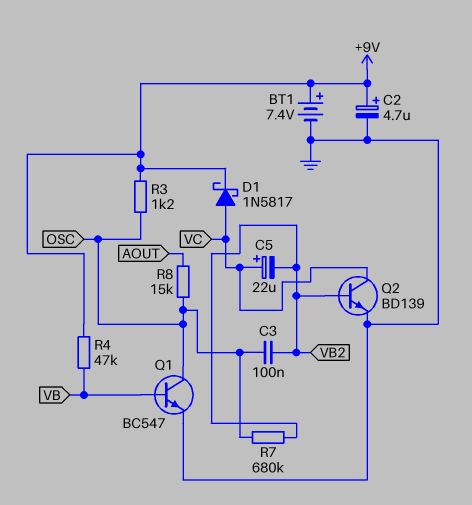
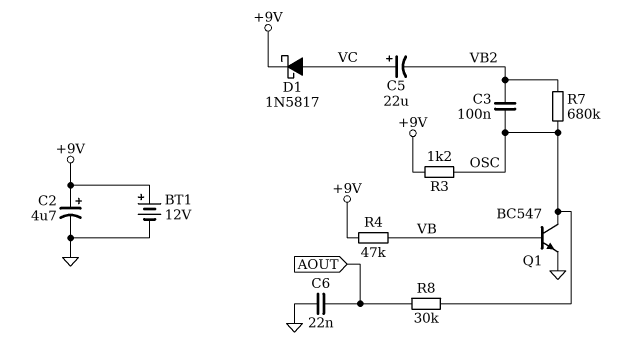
BT1: 7.4V (plus +9V, minus GND) -> 12V (plus +9V, minus GND)
C6: none -> 22nF (AOUT, GND)
Q2: NPN BD139 (B VB2, C VC, E GND) -> none
R8: 15k (AOUT, OSC) -> 30k (AOUT, OSC)

